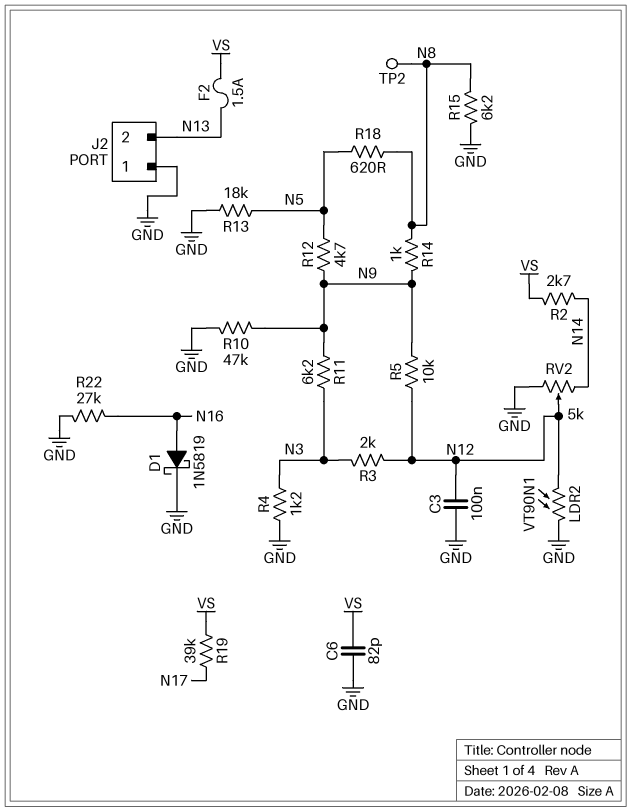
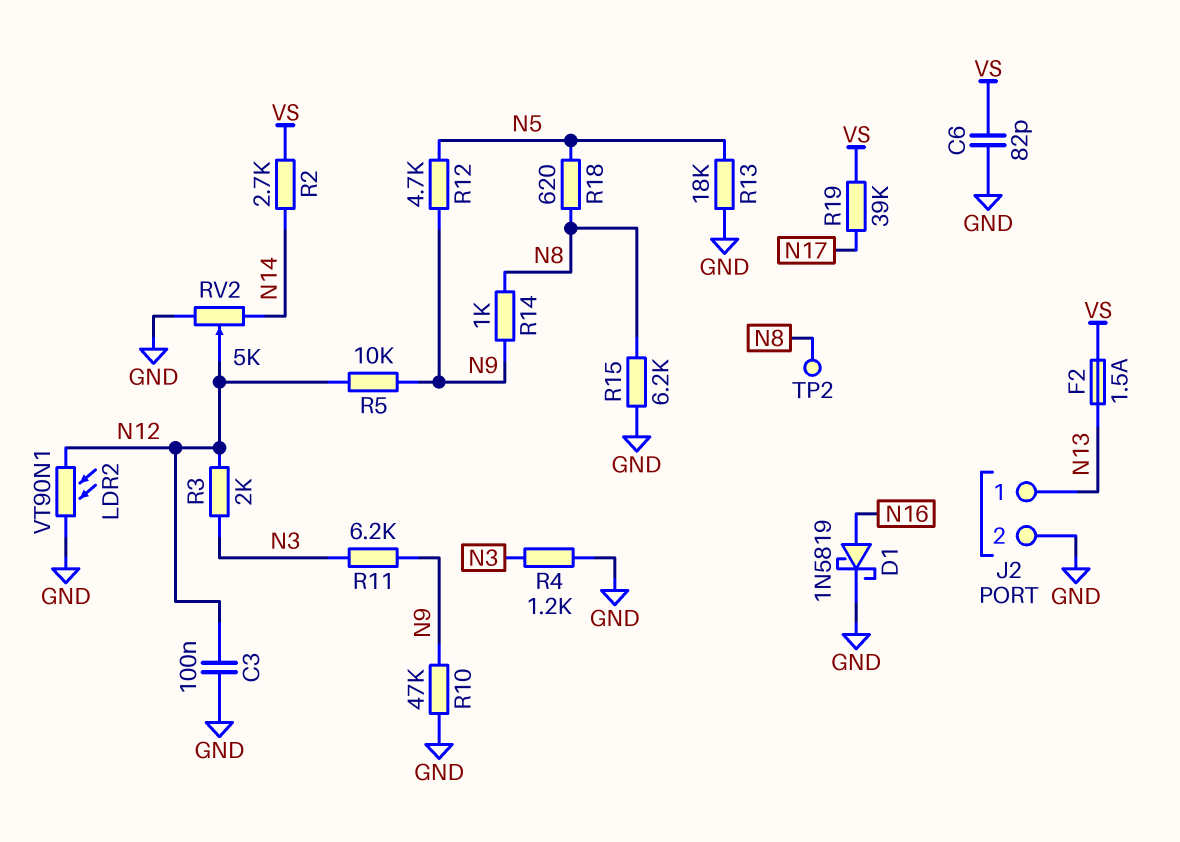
J2 pin 1: GND -> N13
J2 pin 2: N13 -> GND
R22: 27k (GND, N16) -> none

